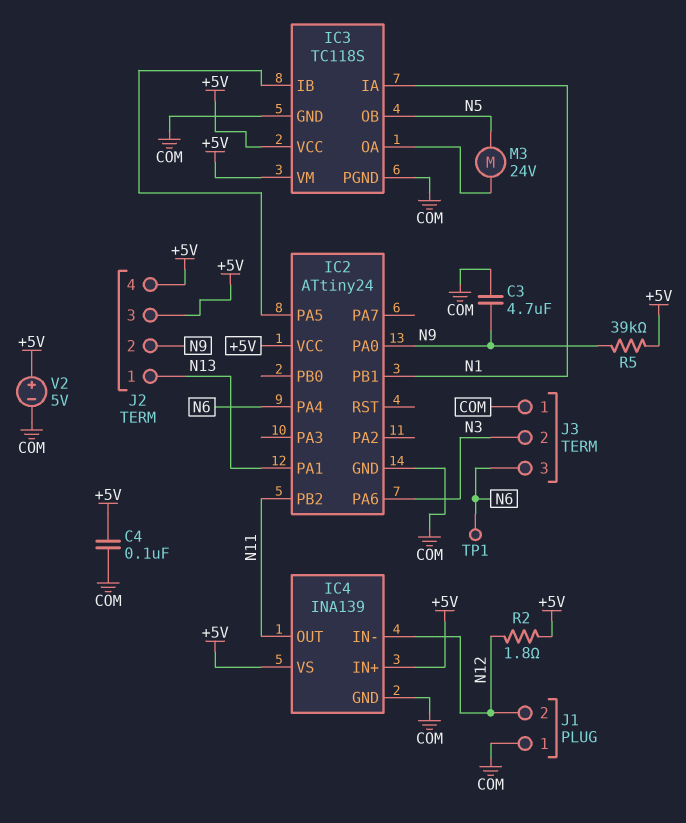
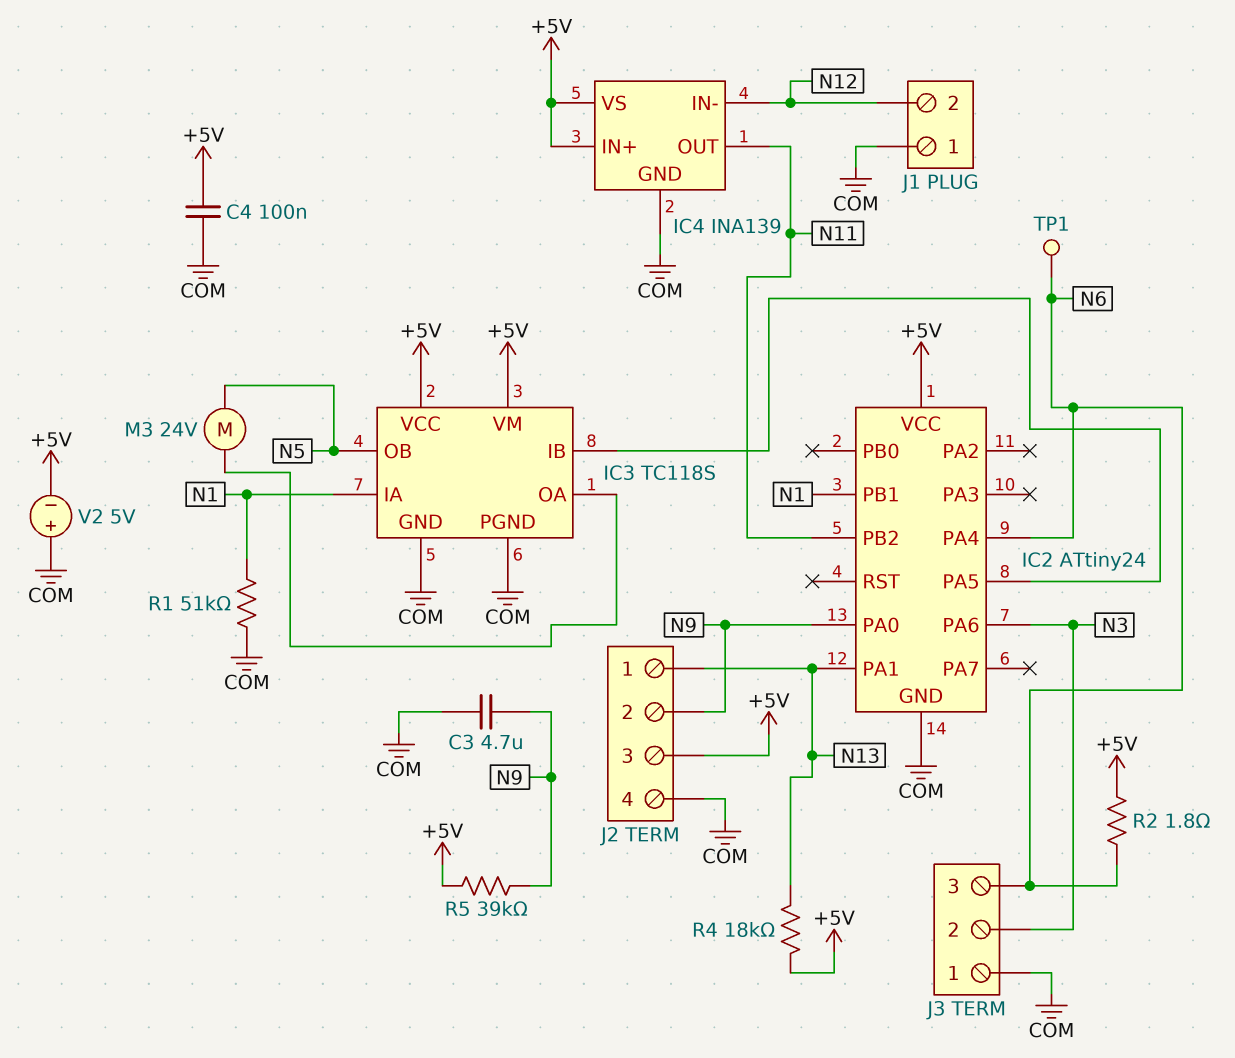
J2 pin 4: +5V -> COM
R1: none -> 51k (COM, N1)
R2: 1.8 (+5V, N12) -> 1.8 (+5V, N6)
R4: none -> 18k (+5V, N13)
V2: 5V (plus +5V, minus COM) -> 5V (plus COM, minus +5V)

